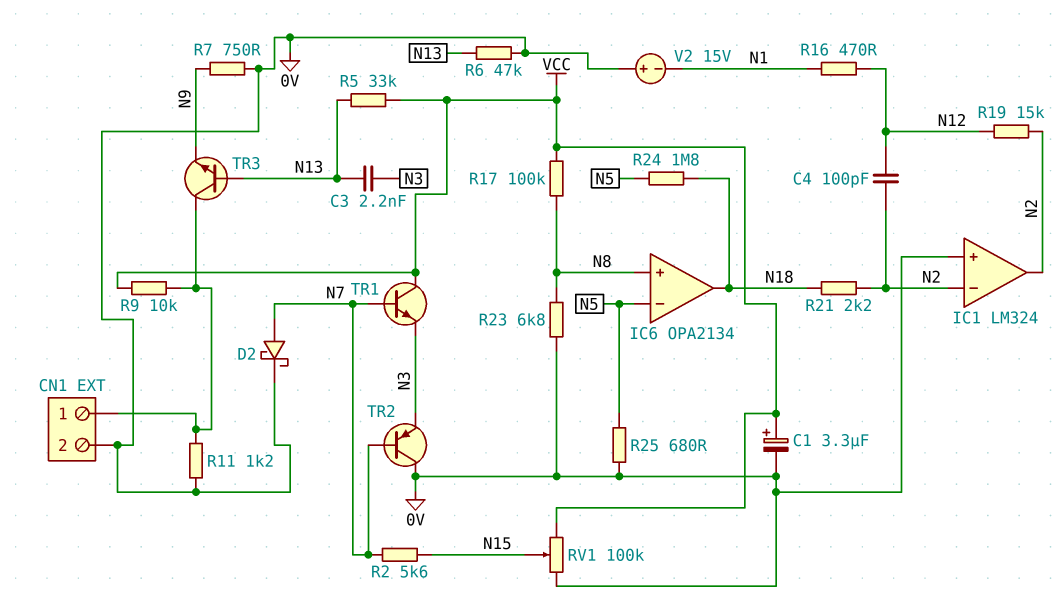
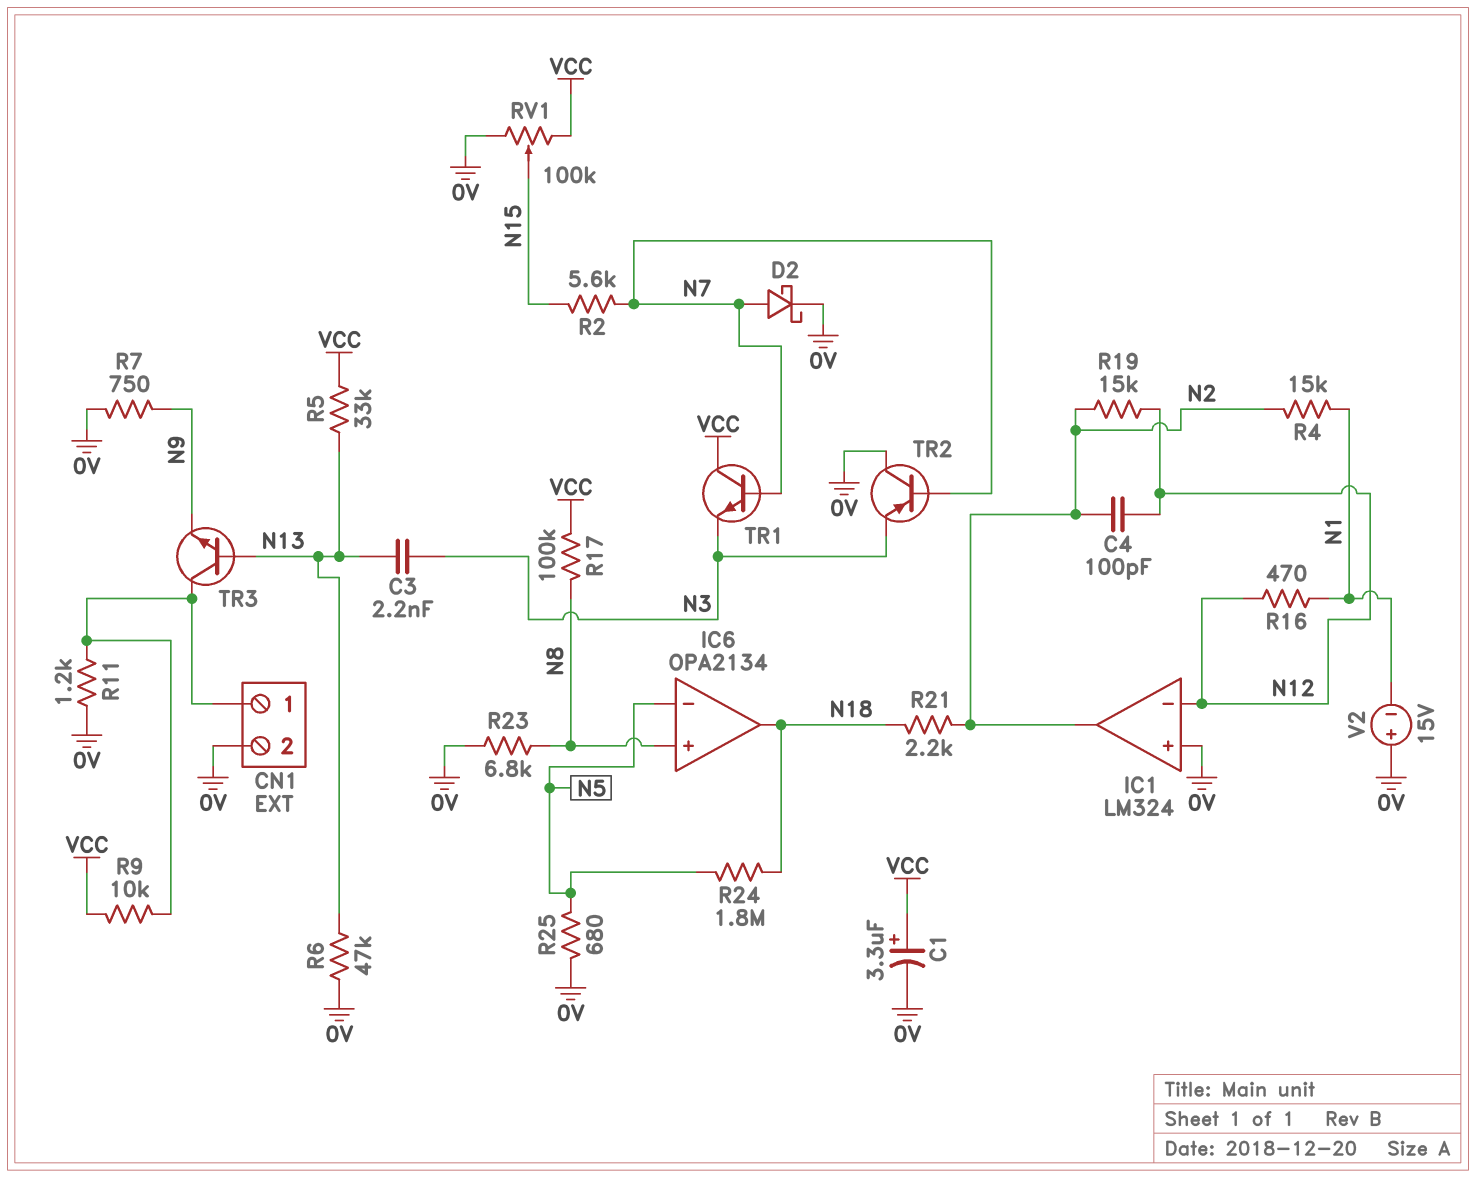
IC1 pin in-: N2 -> N12
R4: none -> 15k (N1, N2)

